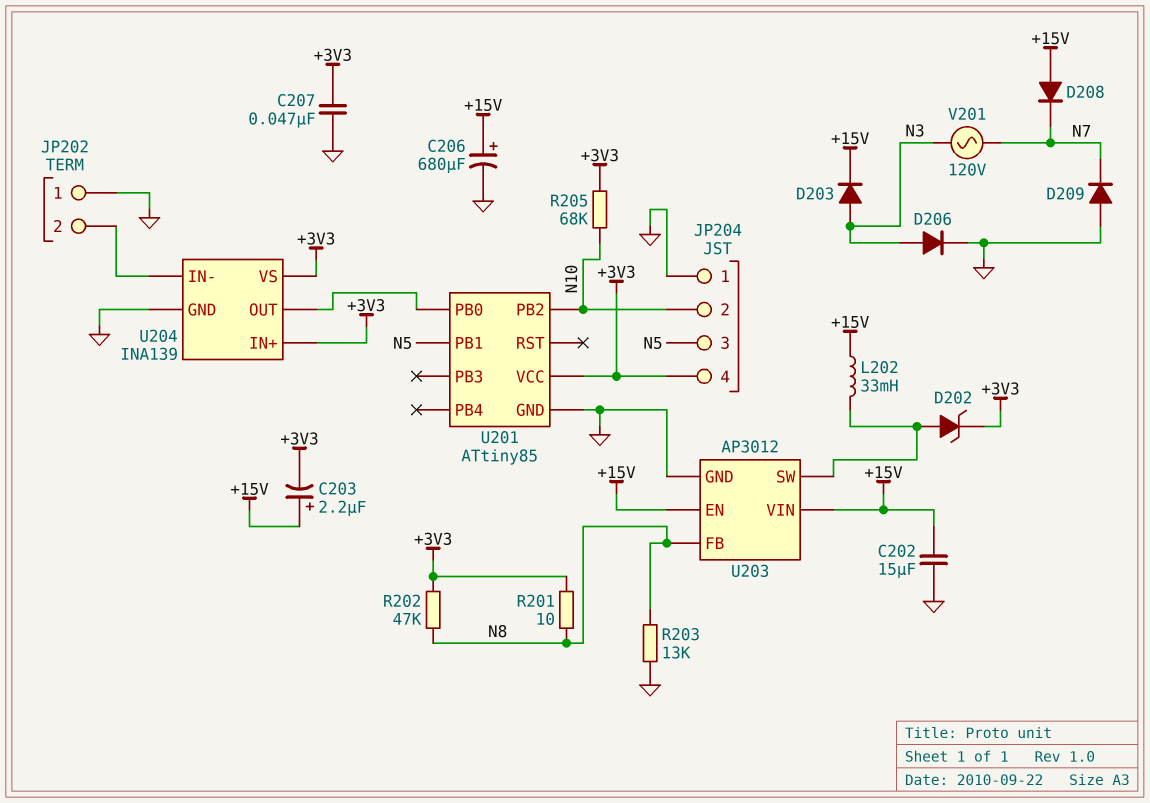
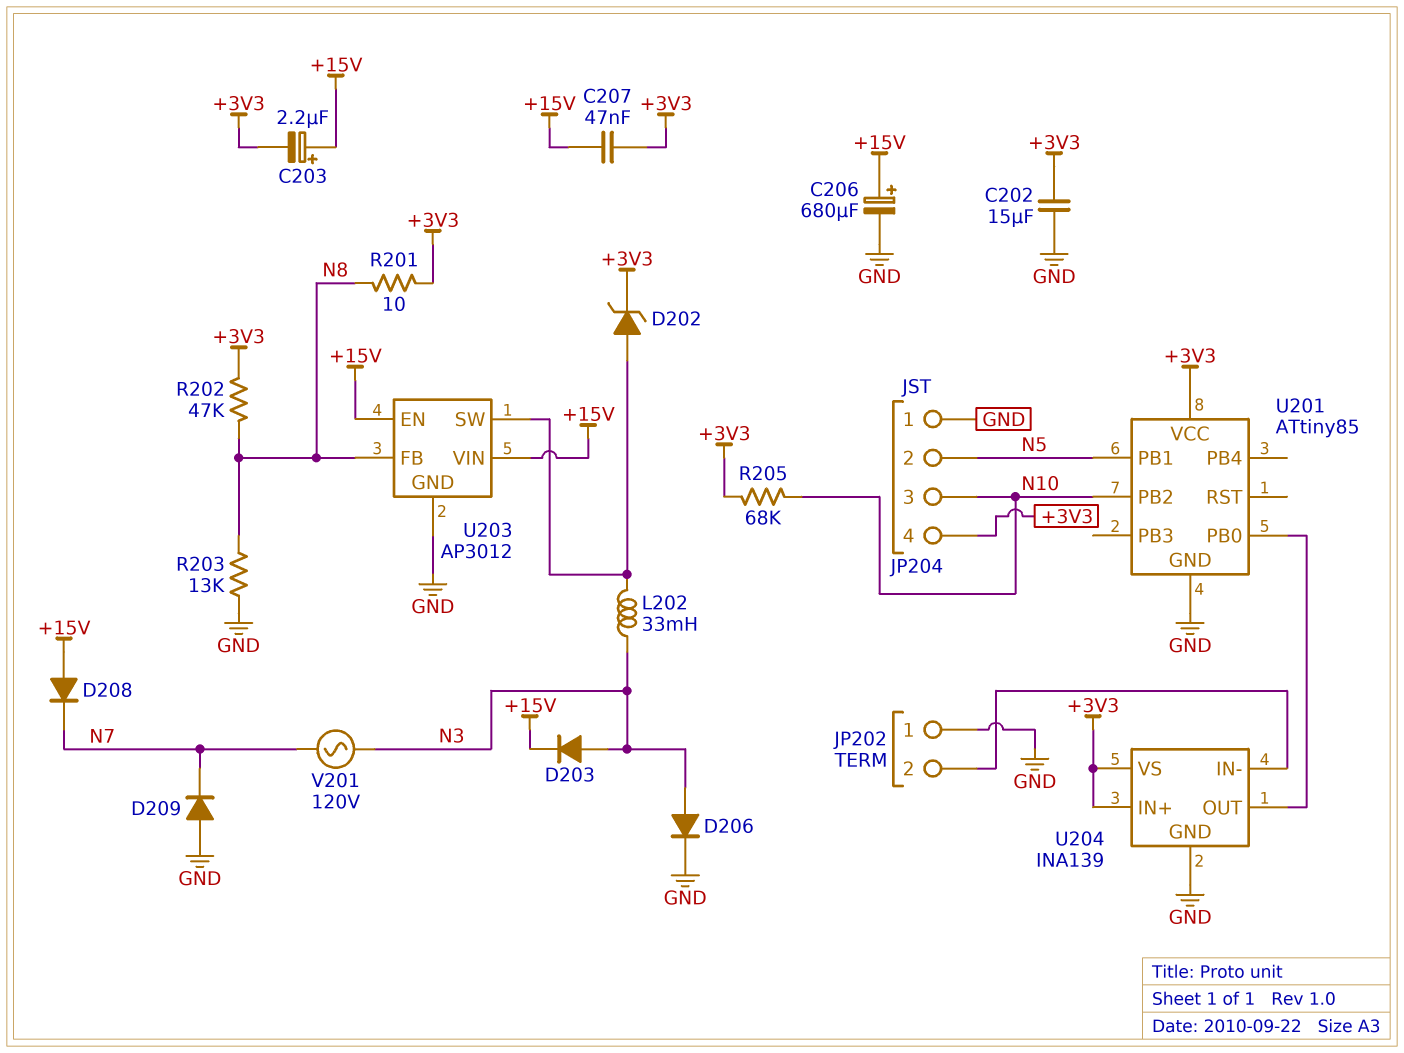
C202: 15uF (+15V, GND) -> 15uF (+3V3, GND)
C207: 47nF (+3V3, GND) -> 47nF (+3V3, +15V)
JP204 pin 2: N10 -> N5
JP204 pin 3: N5 -> N10
L202: 33mH (+15V, U203/SW) -> 33mH (N3, U203/SW)

